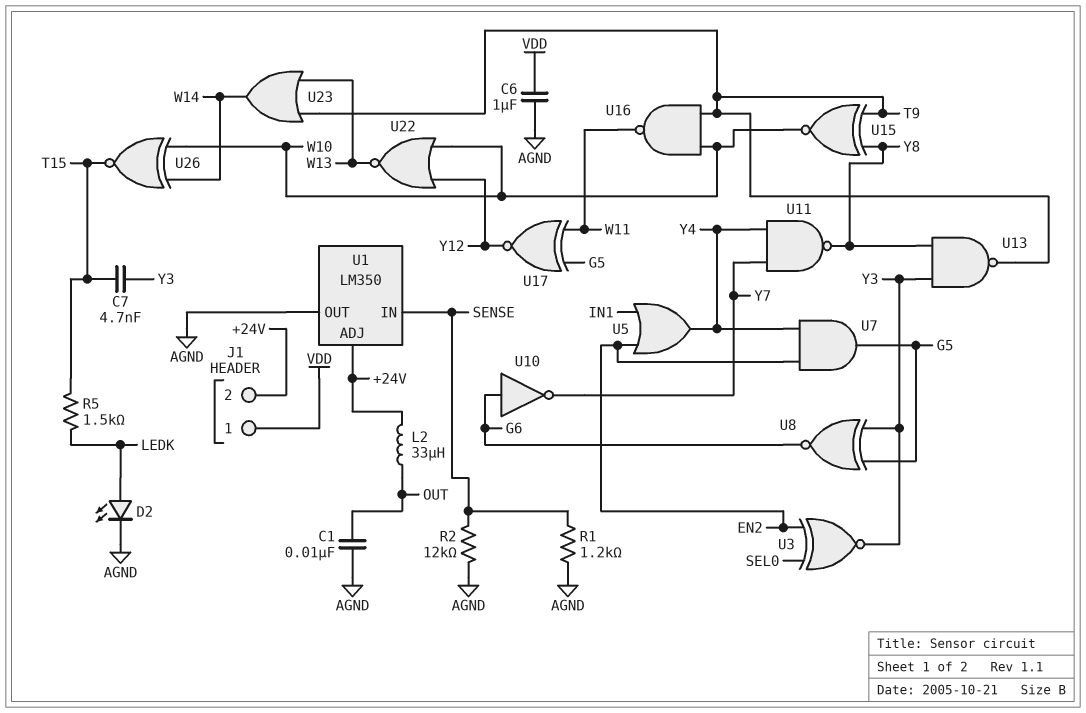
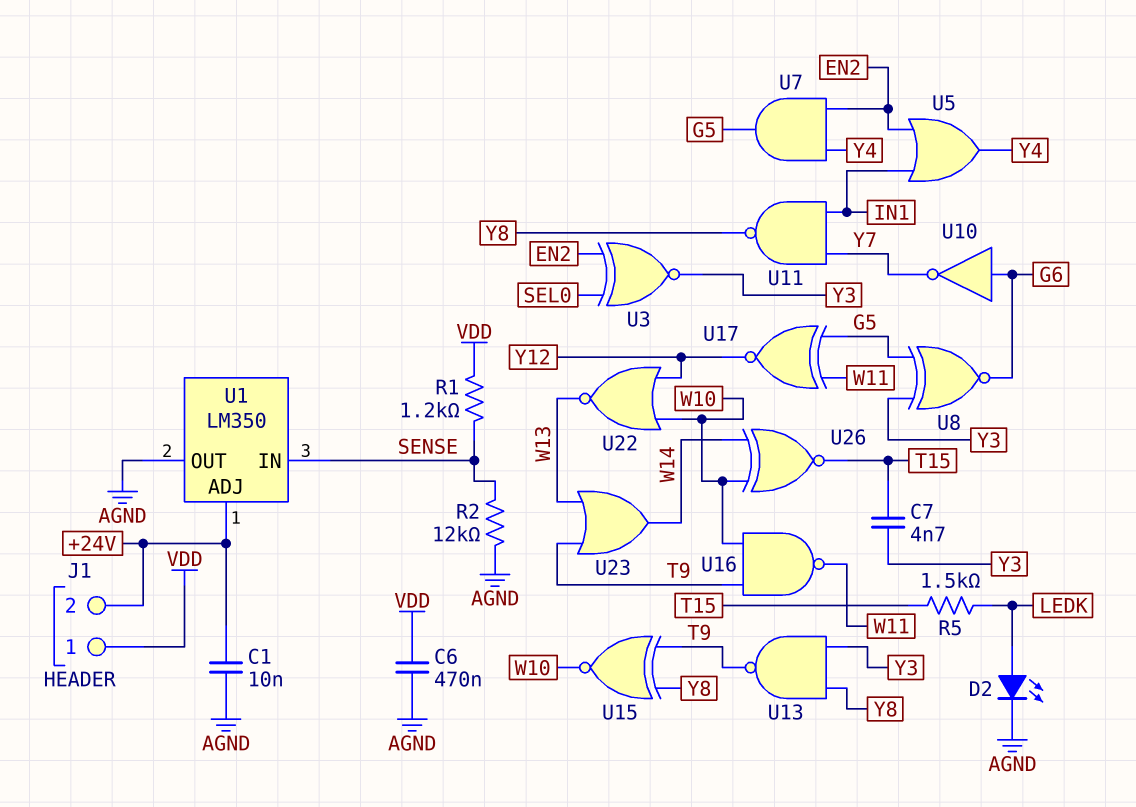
C1: 10nF (AGND, OUT) -> 10nF (+24V, AGND)
C6: 1uF (AGND, VDD) -> 470nF (AGND, VDD)
L2: 33uH (+24V, OUT) -> none
R1: 1.2k (AGND, SENSE) -> 1.2k (SENSE, VDD)
U11: NAND (in Y4, in Y7, out Y8) -> NAND (in IN1, in Y7, out Y8)

